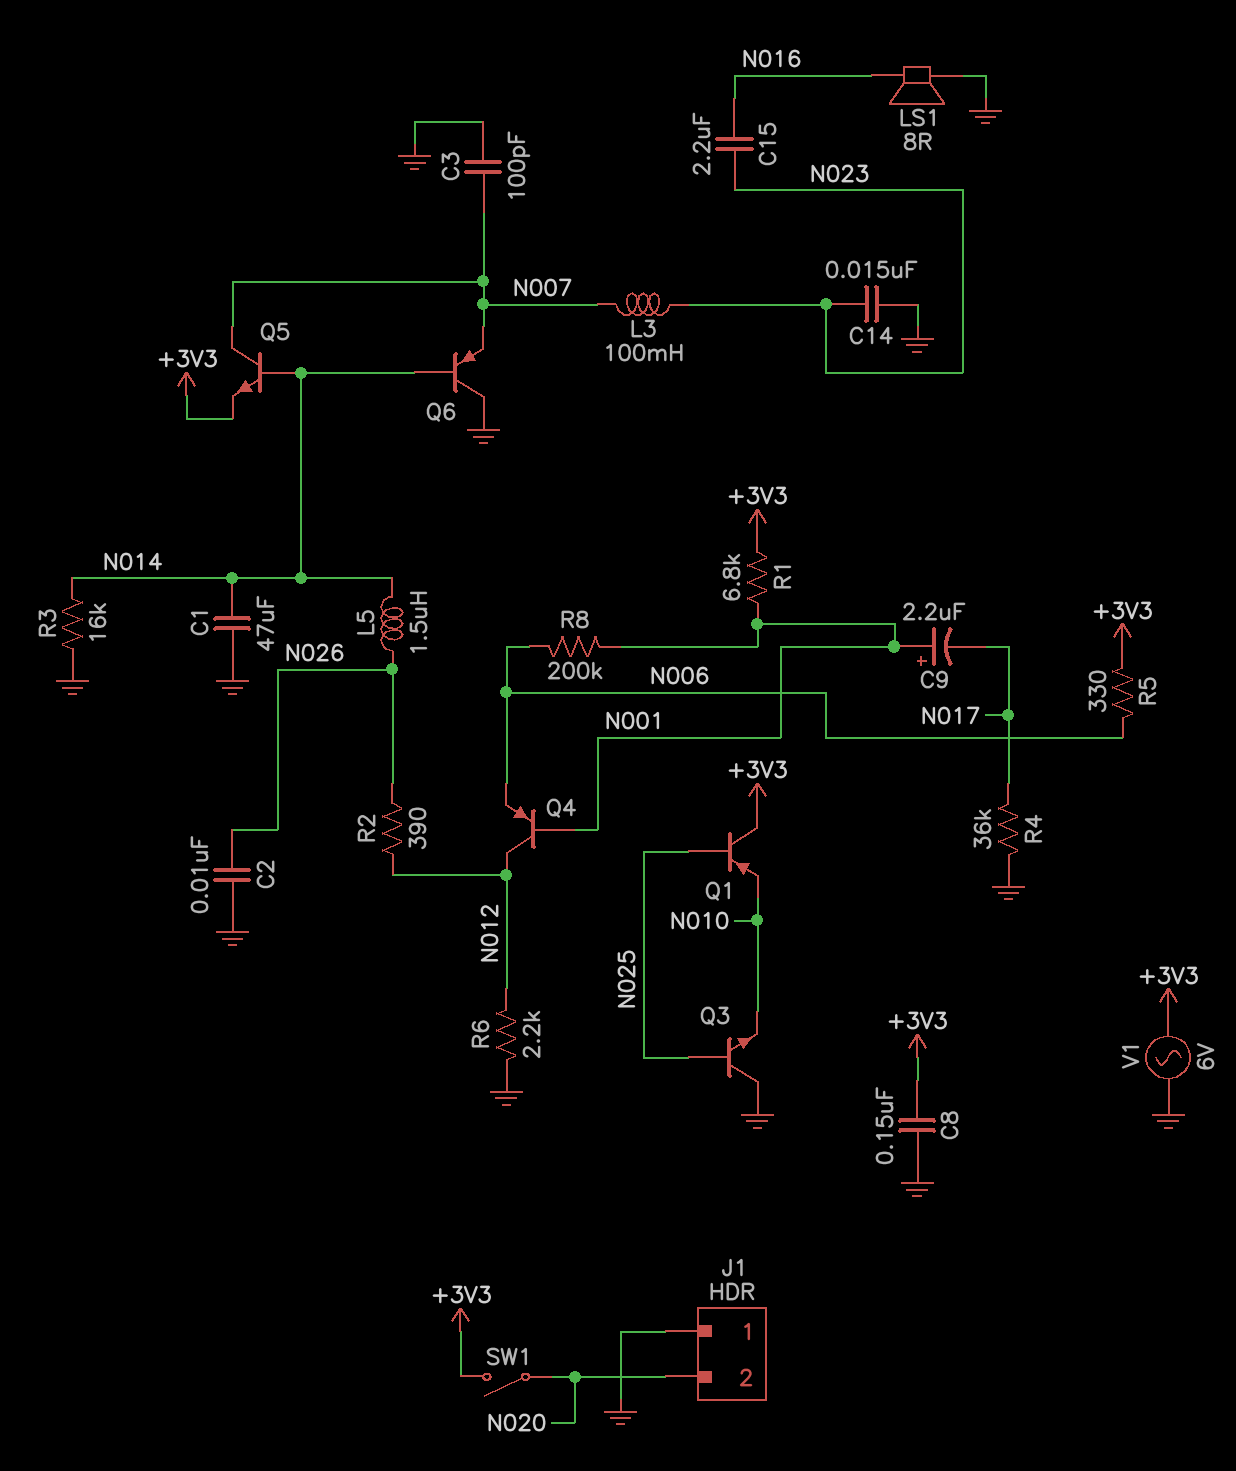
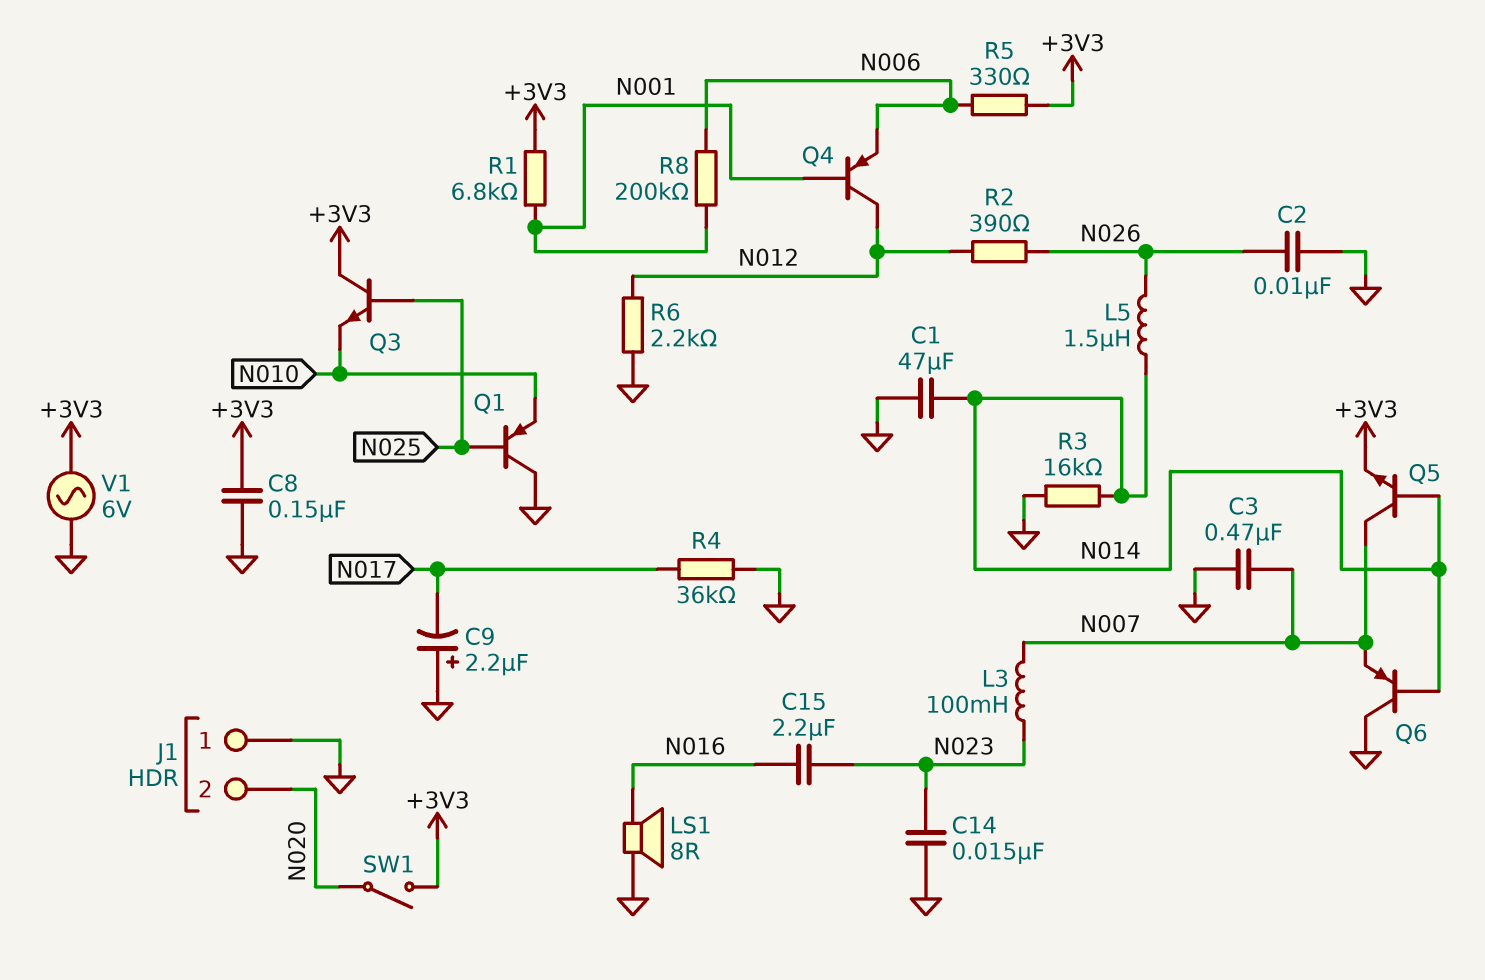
C3: 100pF (GND, N007) -> 470nF (GND, N007)
C9: 2.2uF (plus N001, minus N017) -> 2.2uF (plus GND, minus N017)
Q1: PNP (B N025, C +3V3, E N010) -> PNP (B N025, C GND, E N010)
Q3: NPN (B N025, C GND, E N010) -> NPN (B N025, C +3V3, E N010)

